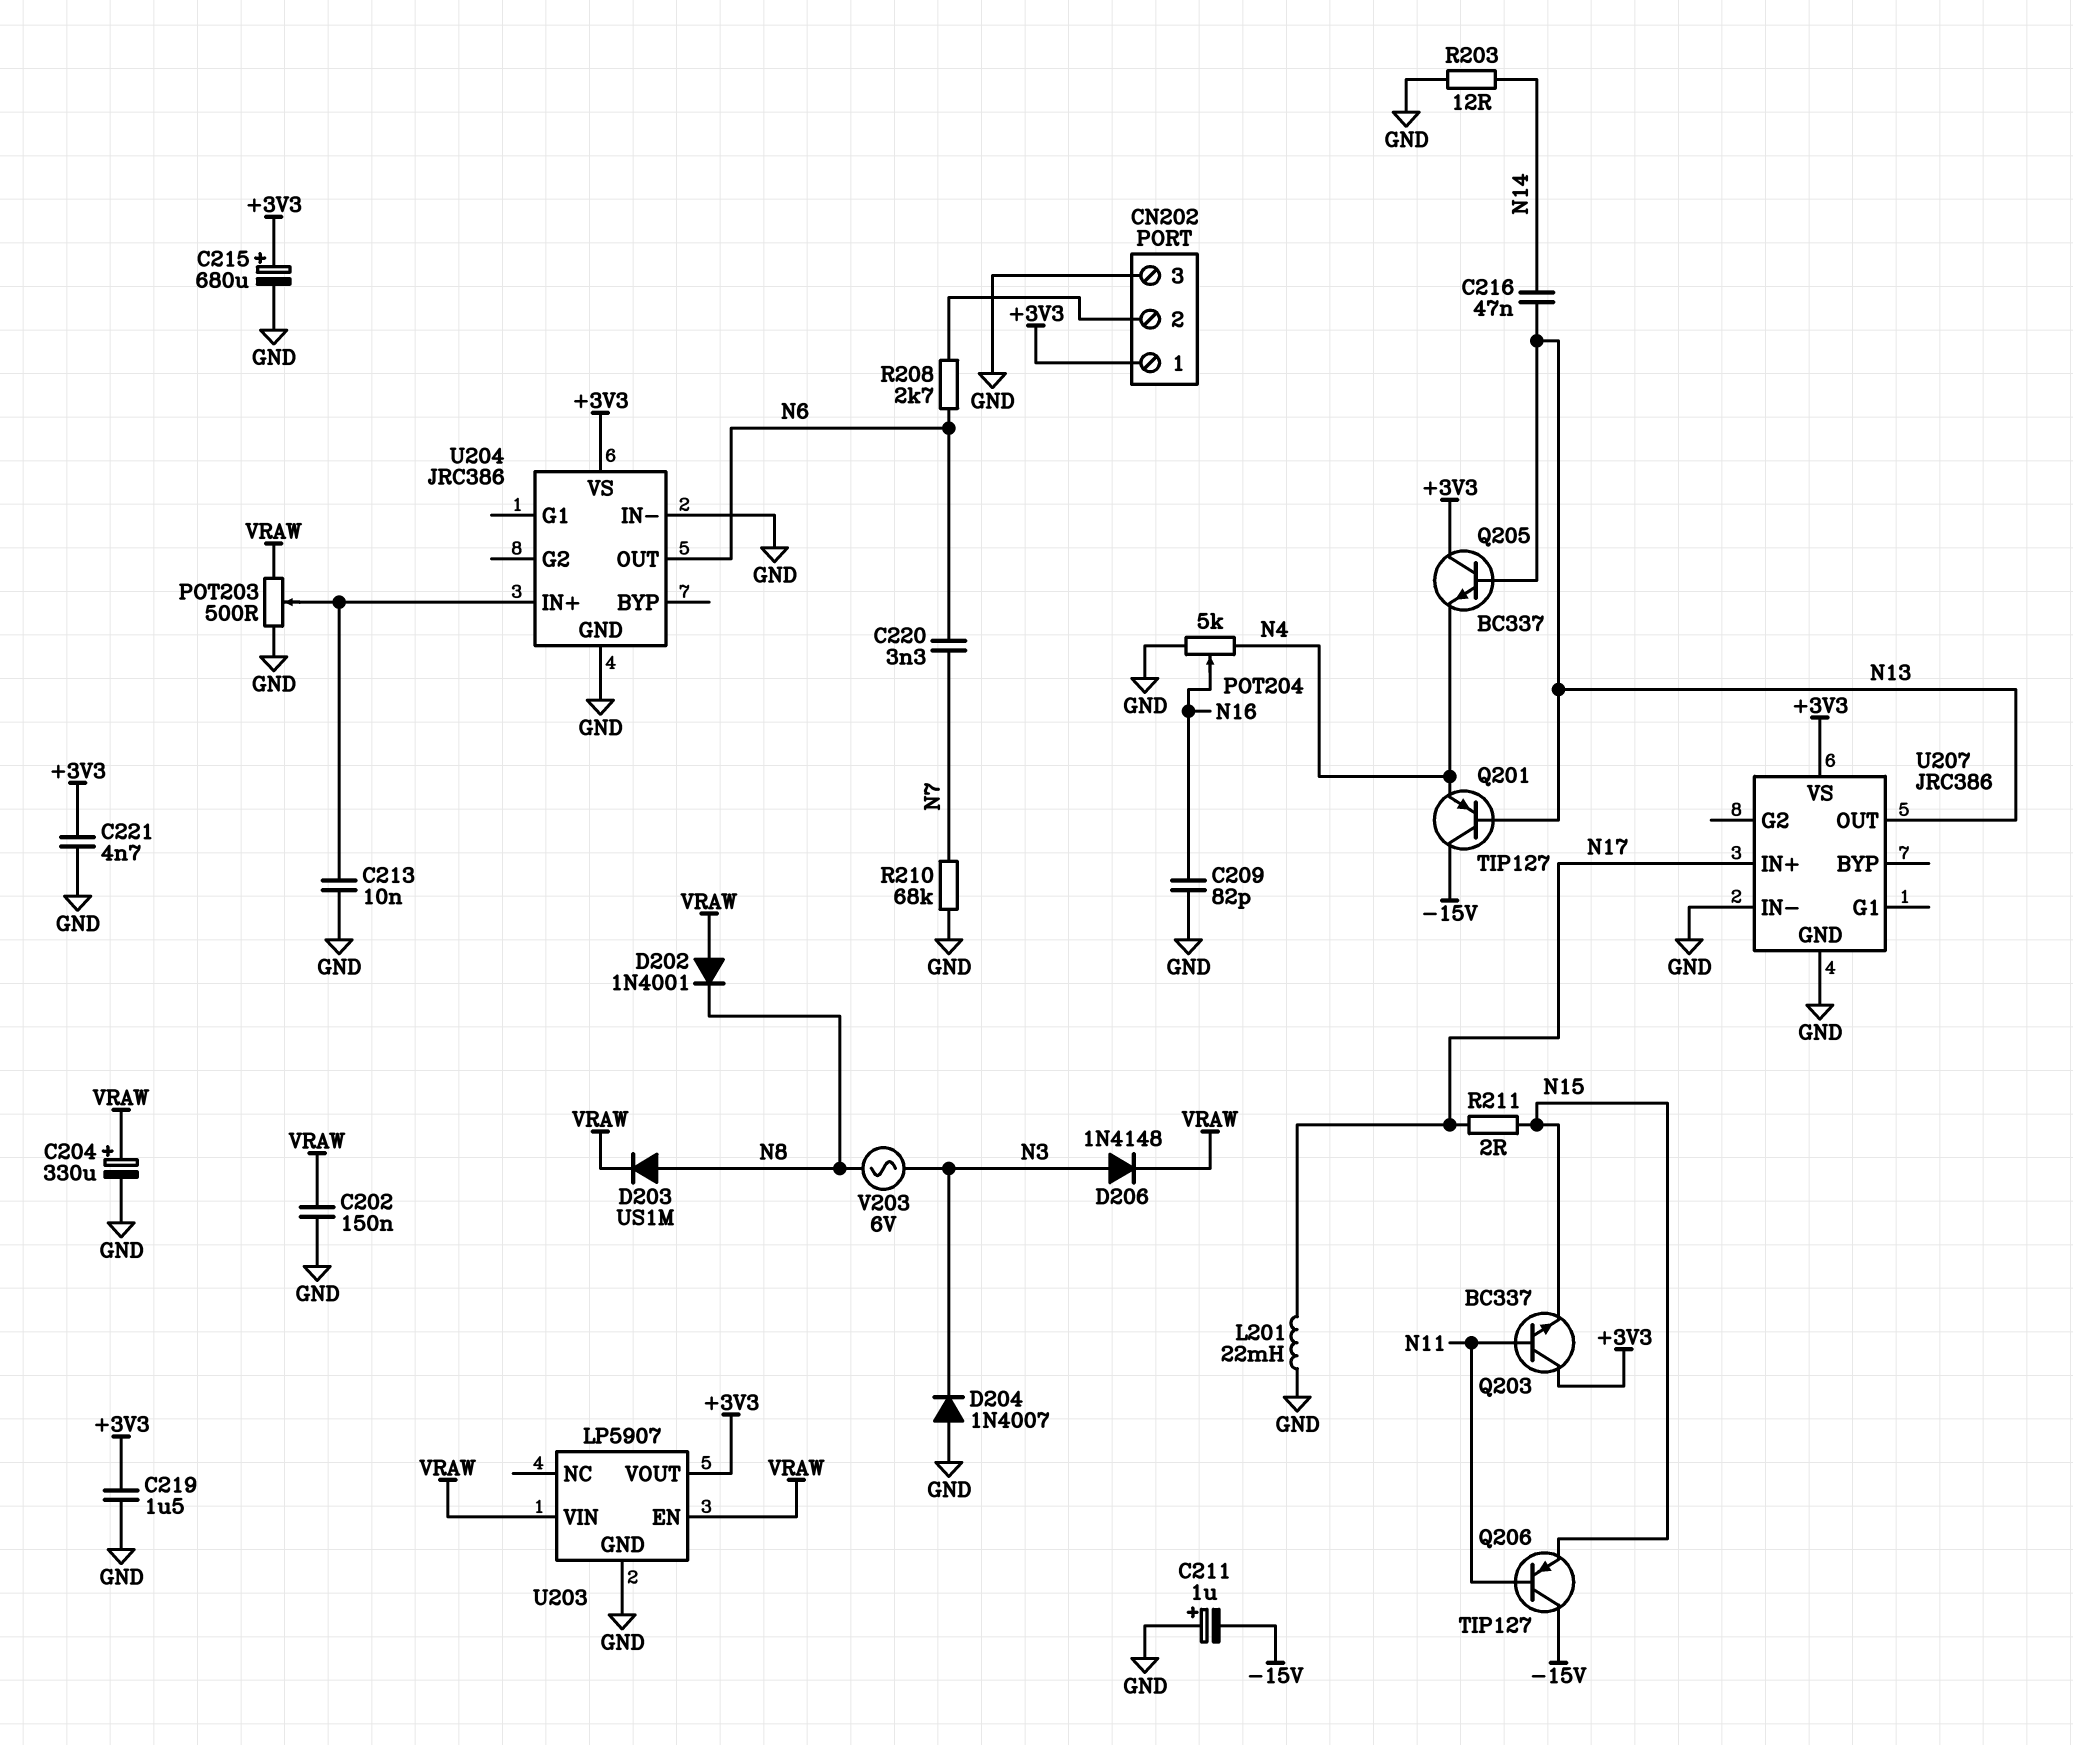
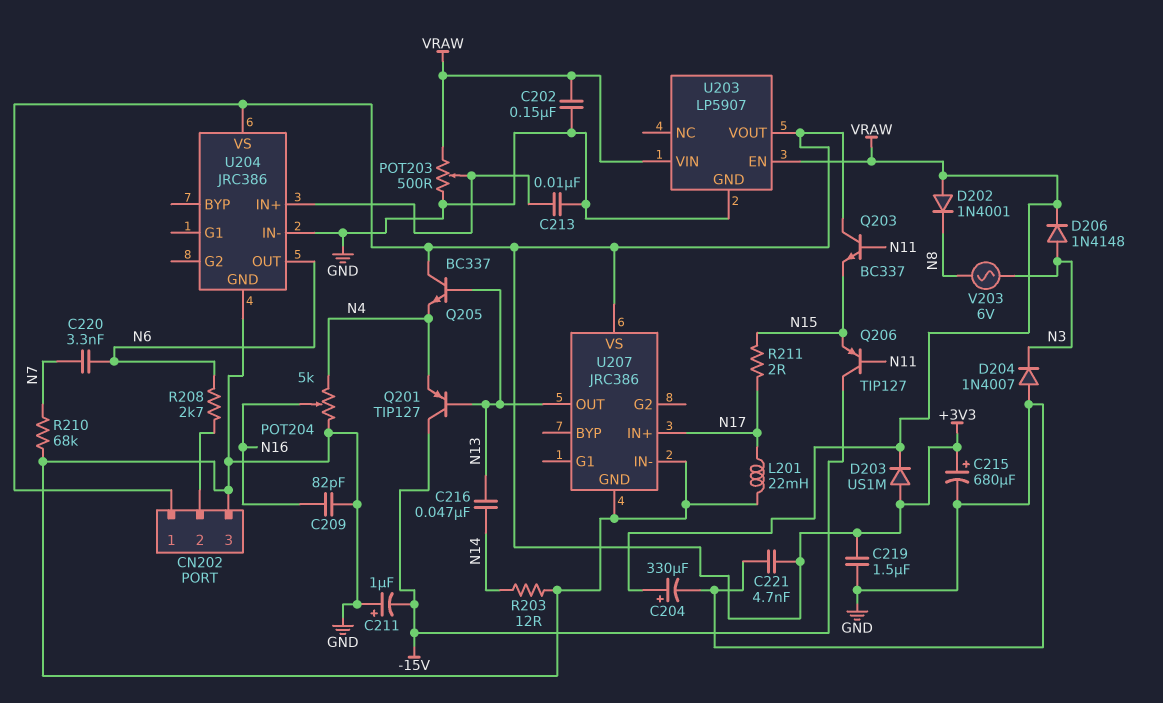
D203: diode US1M (A N8, K VRAW) -> diode US1M (A +3V3, K VRAW)

